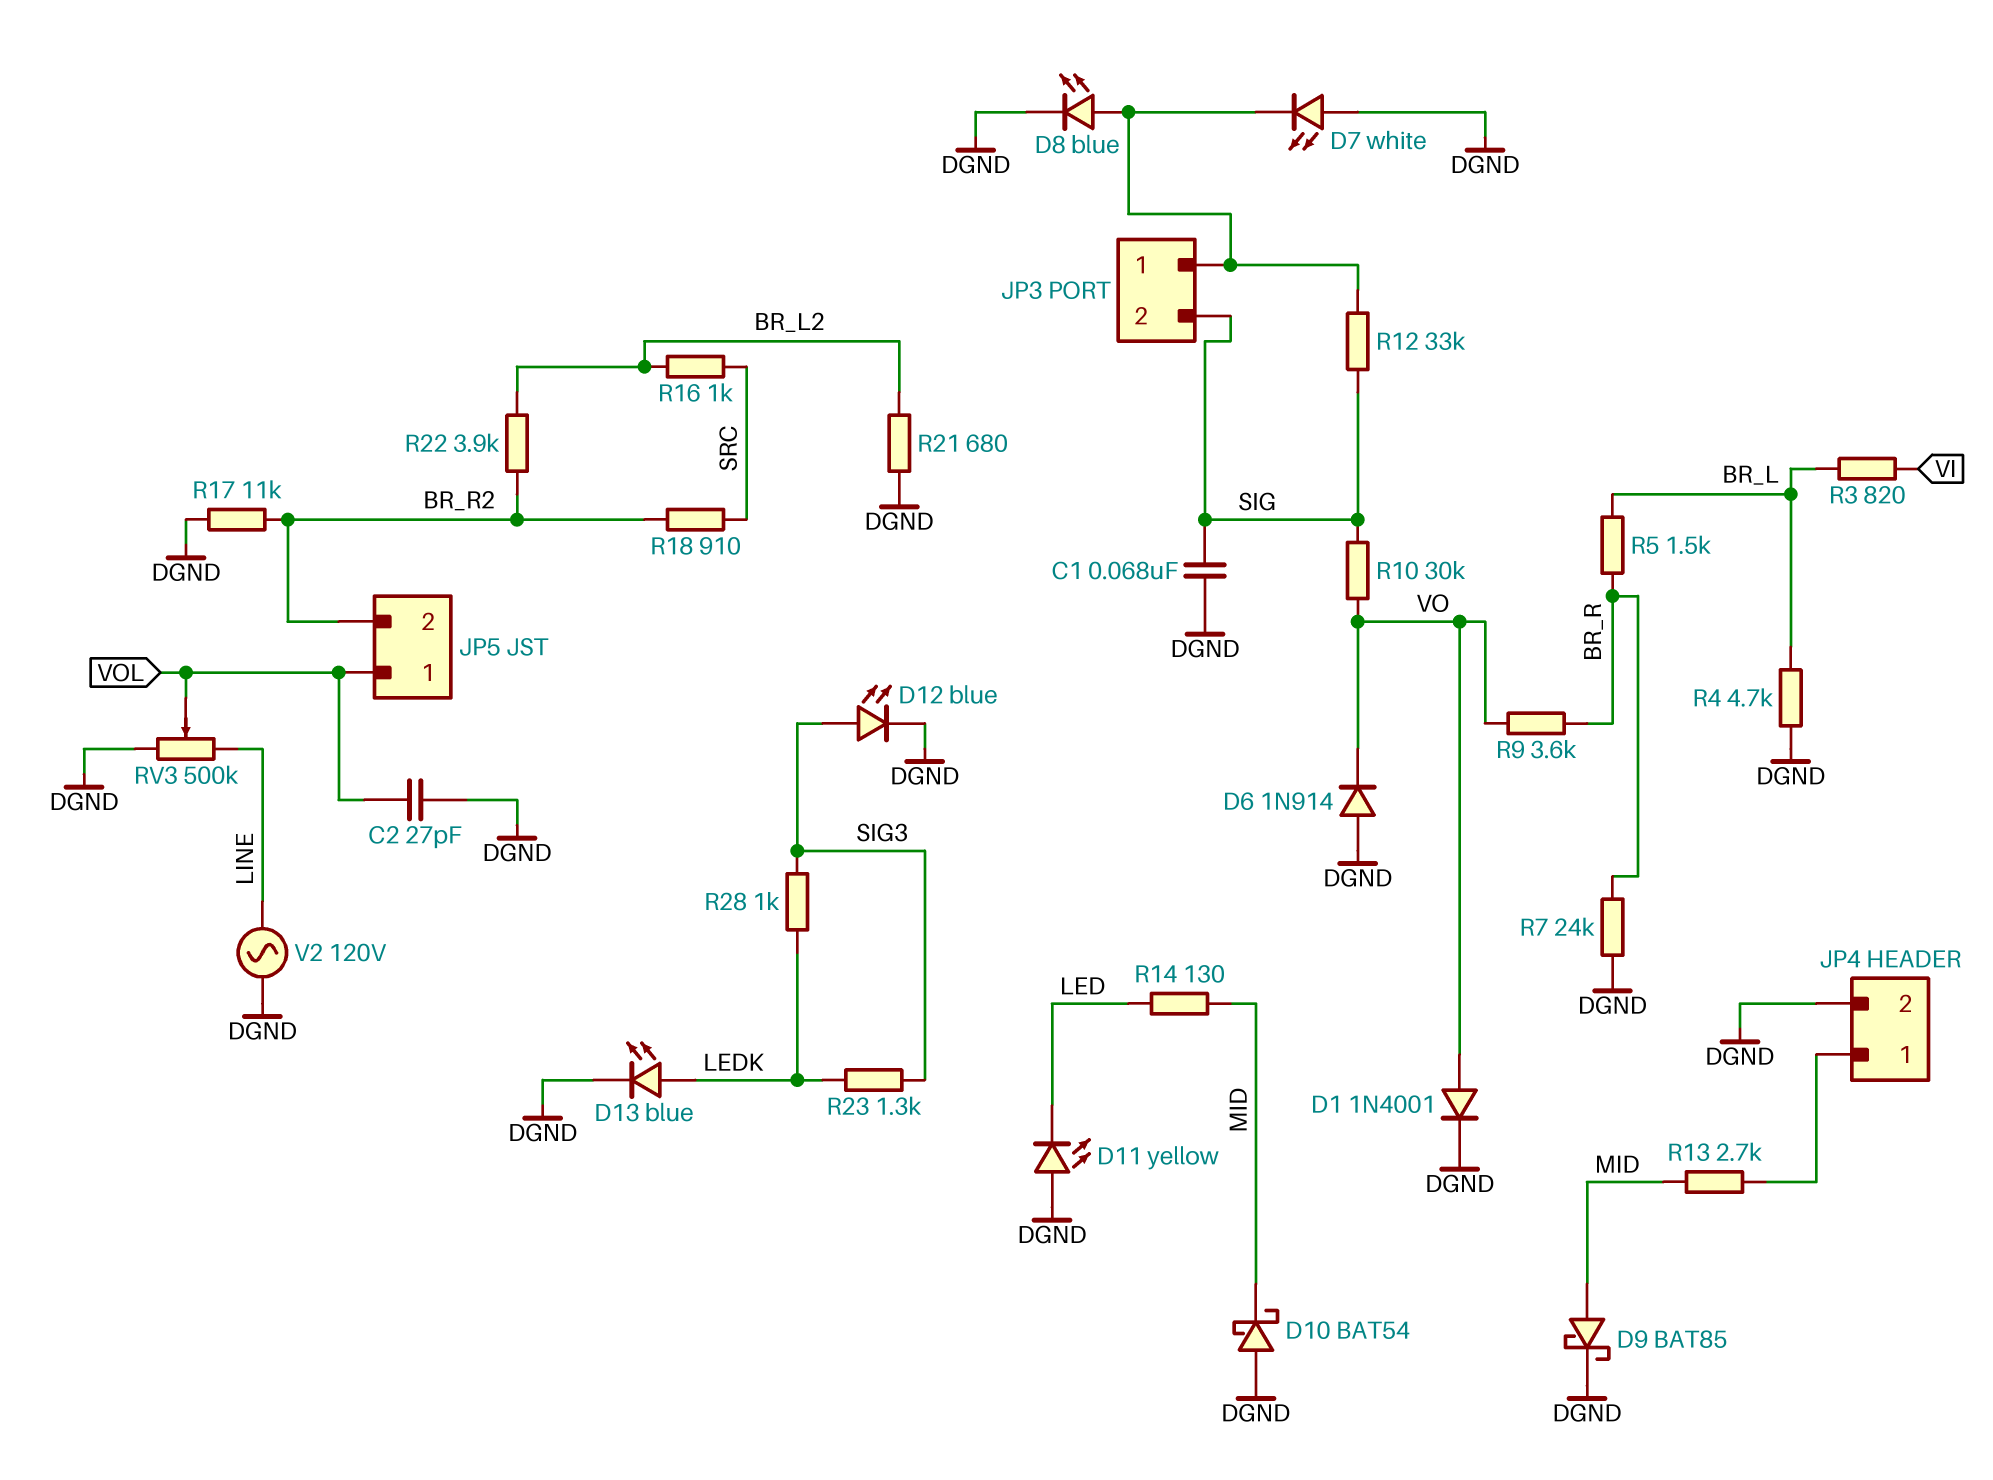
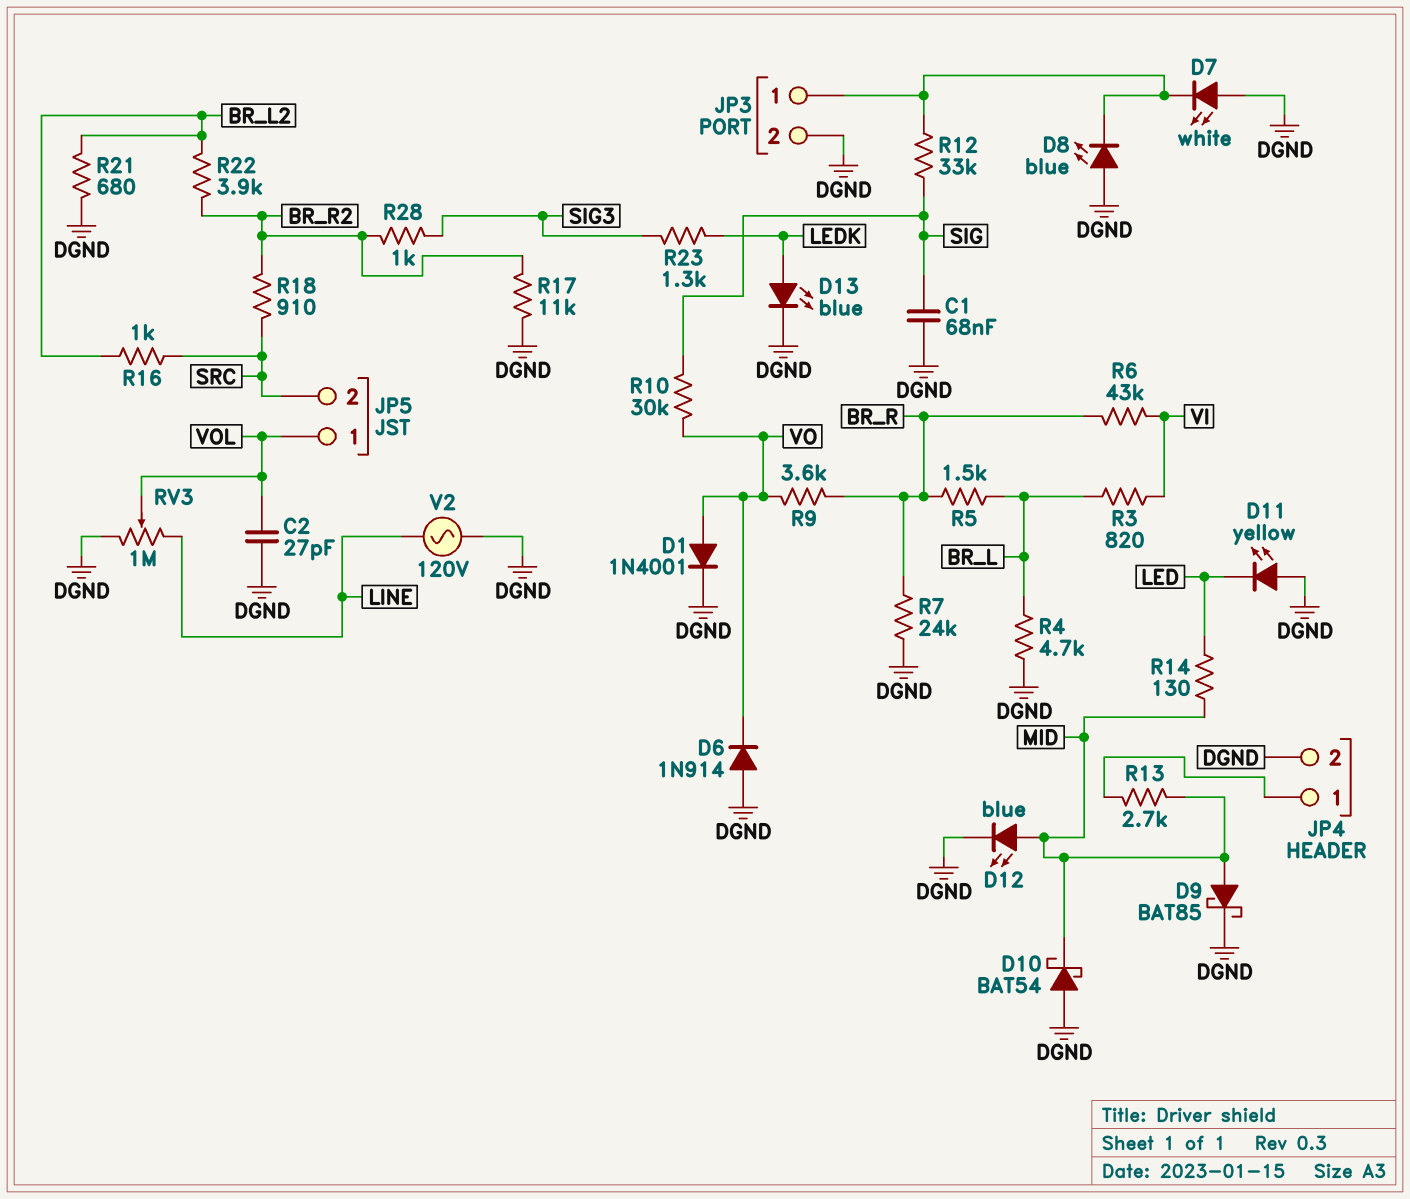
D8: LED blue (A JP3/1, K DGND) -> LED blue (A DGND, K JP3/1)
D12: LED blue (A SIG3, K DGND) -> LED blue (A MID, K DGND)
JP3 pin 2: SIG -> DGND
JP5 pin 2: BR_R2 -> SRC
R6: none -> 43k (BR_R, VI)
R28: 1k (LEDK, SIG3) -> 1k (BR_R2, SIG3)
RV3: 500k (DGND, LINE, wiper VOL) -> 1M (DGND, LINE, wiper VOL)

